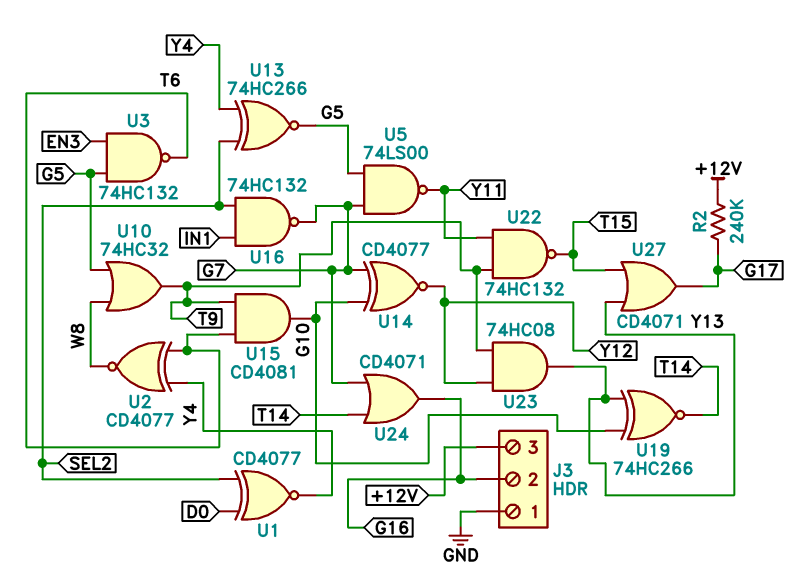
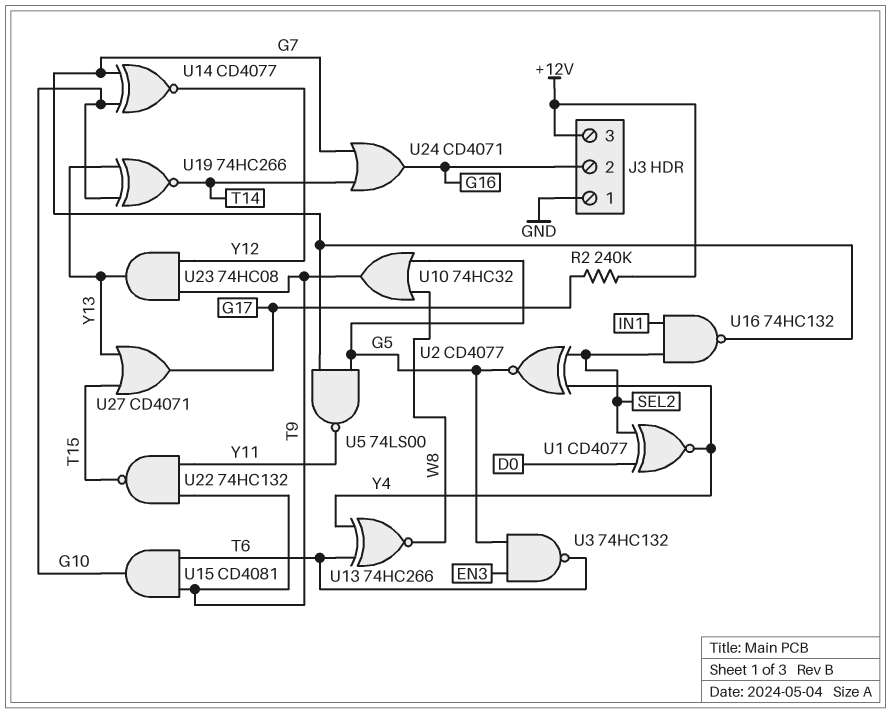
U2: XNOR CD4077 (in T6, in Y4, out W8) -> XNOR CD4077 (in SEL2, in Y4, out G5)
U13: XNOR 74HC266 (in SEL2, in Y4, out G5) -> XNOR 74HC266 (in T6, in Y4, out W8)

